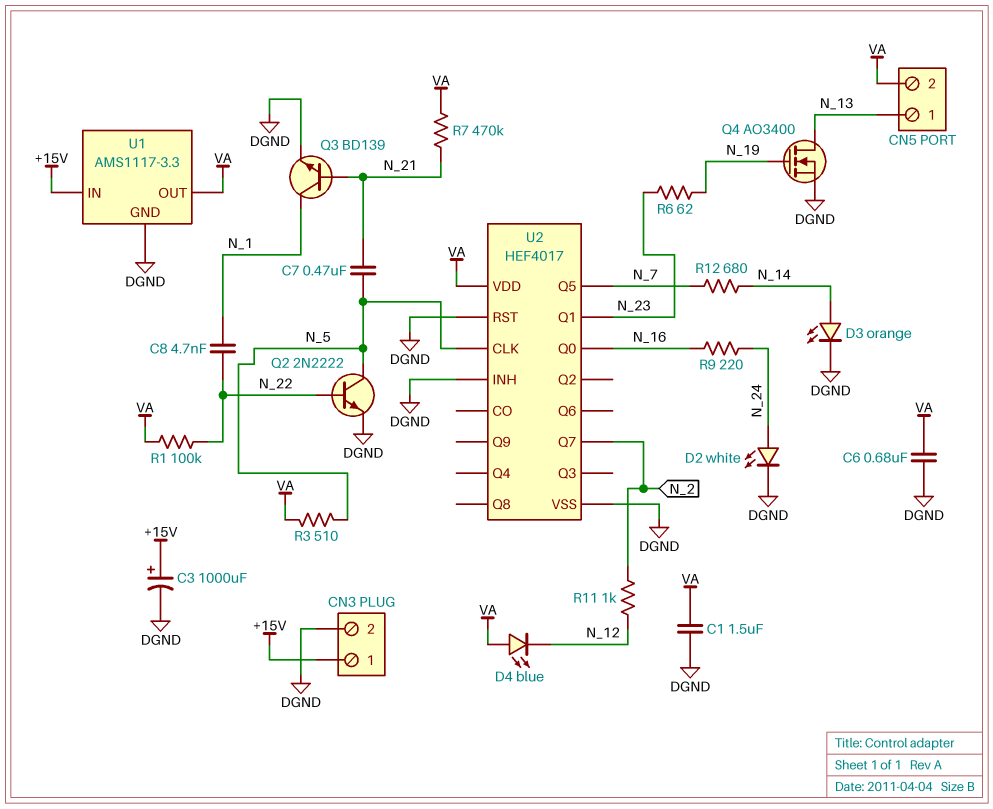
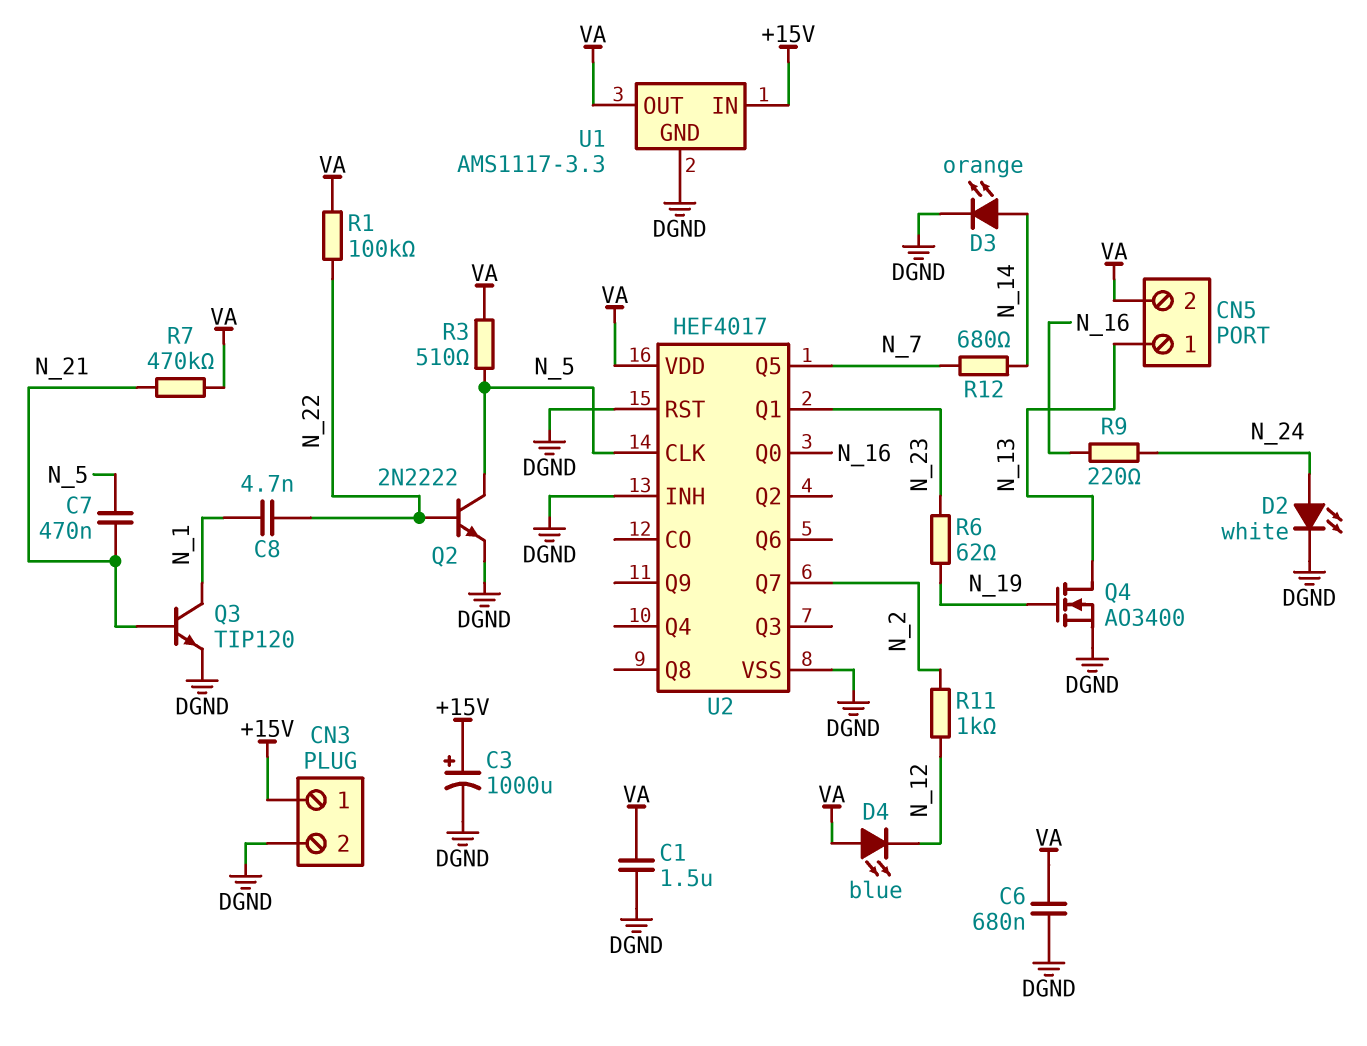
Q3: NPN BD139 (B N_21, C N_1, E DGND) -> NPN TIP120 (B N_21, C N_1, E DGND)

